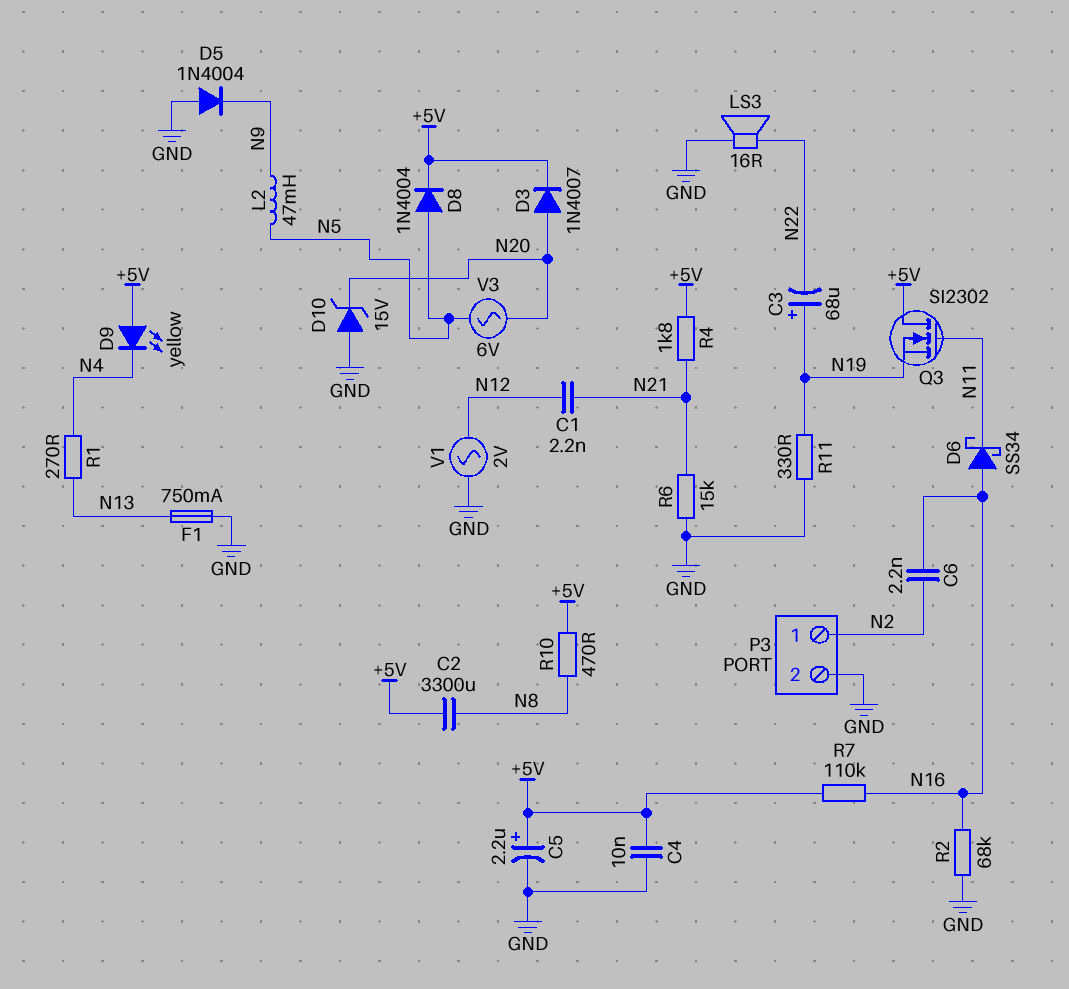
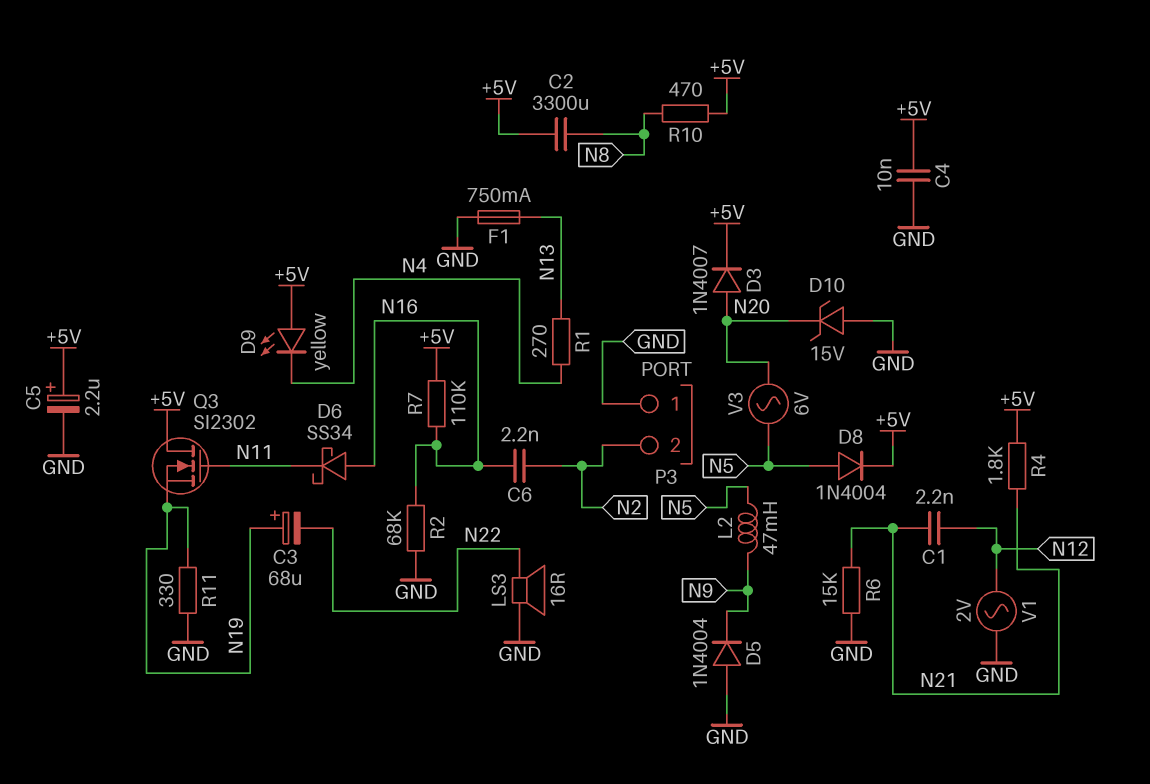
P3 pin 1: N2 -> GND
P3 pin 2: GND -> N2

